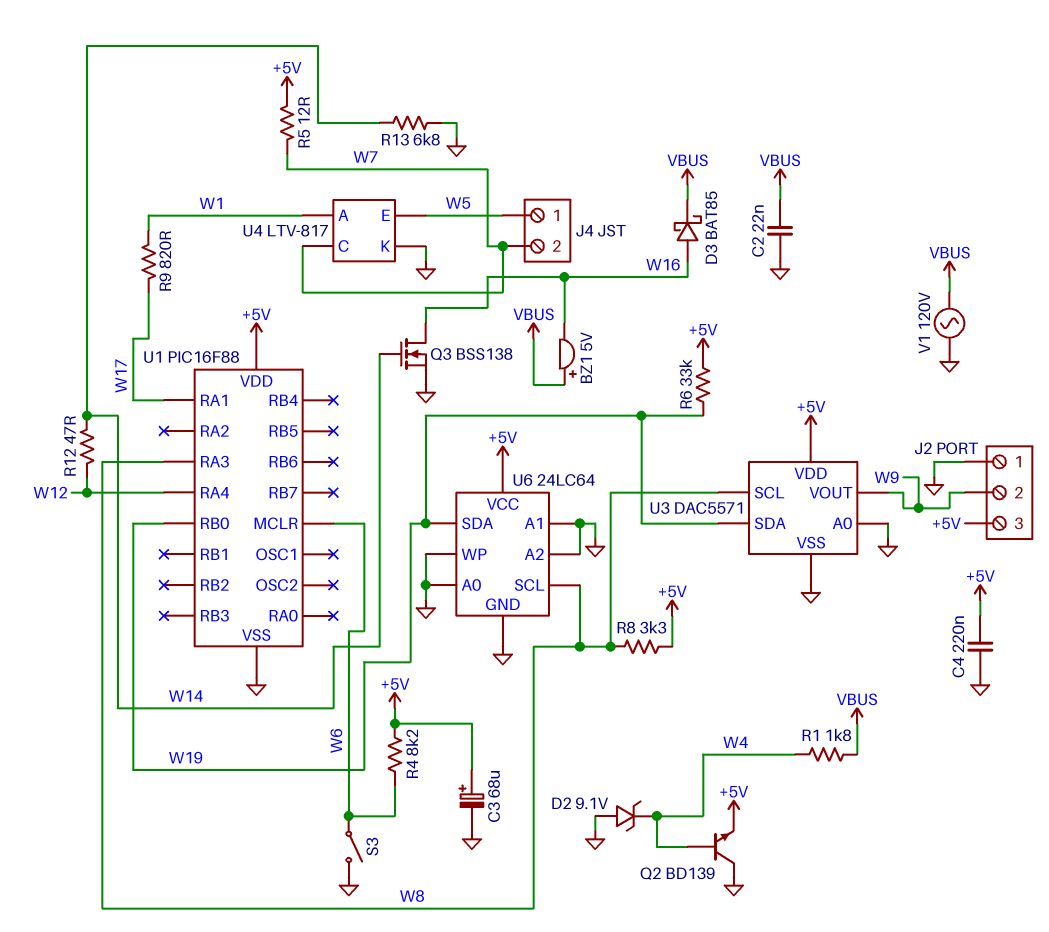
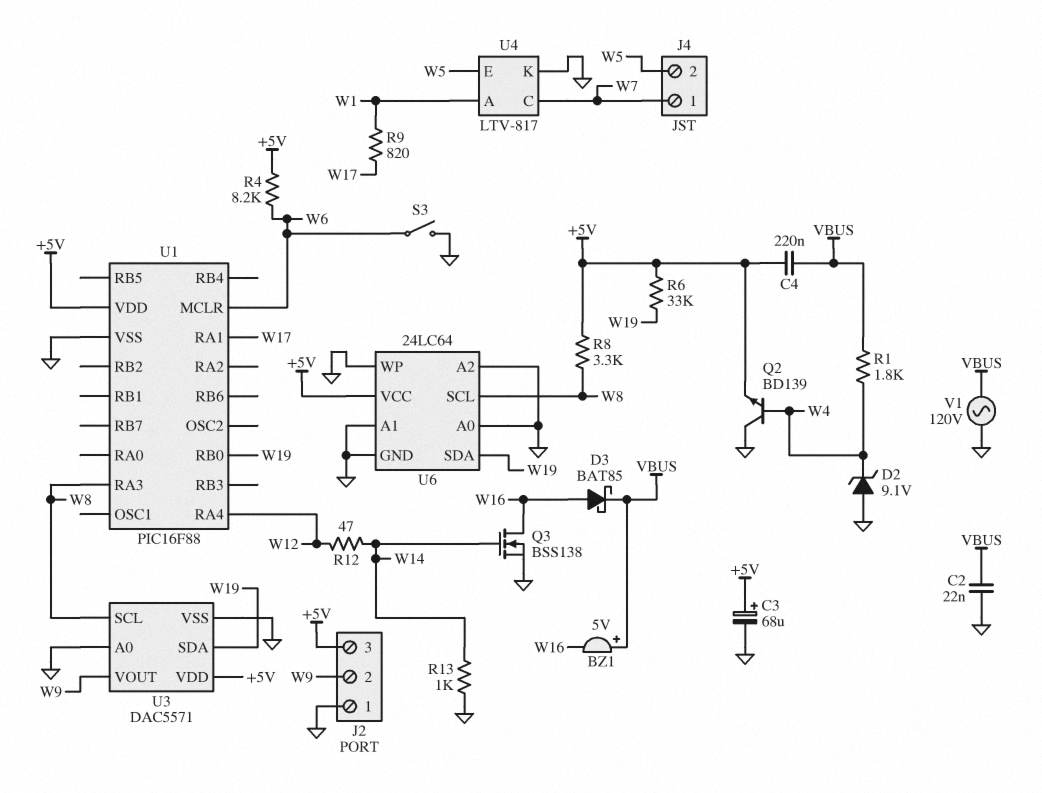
C4: 220nF (+5V, GND) -> 220nF (+5V, VBUS)
J4 pin 1: W5 -> W7
J4 pin 2: W7 -> W5
R5: 12 (+5V, W7) -> none
R13: 6.8k (GND, W14) -> 1k (GND, W14)

